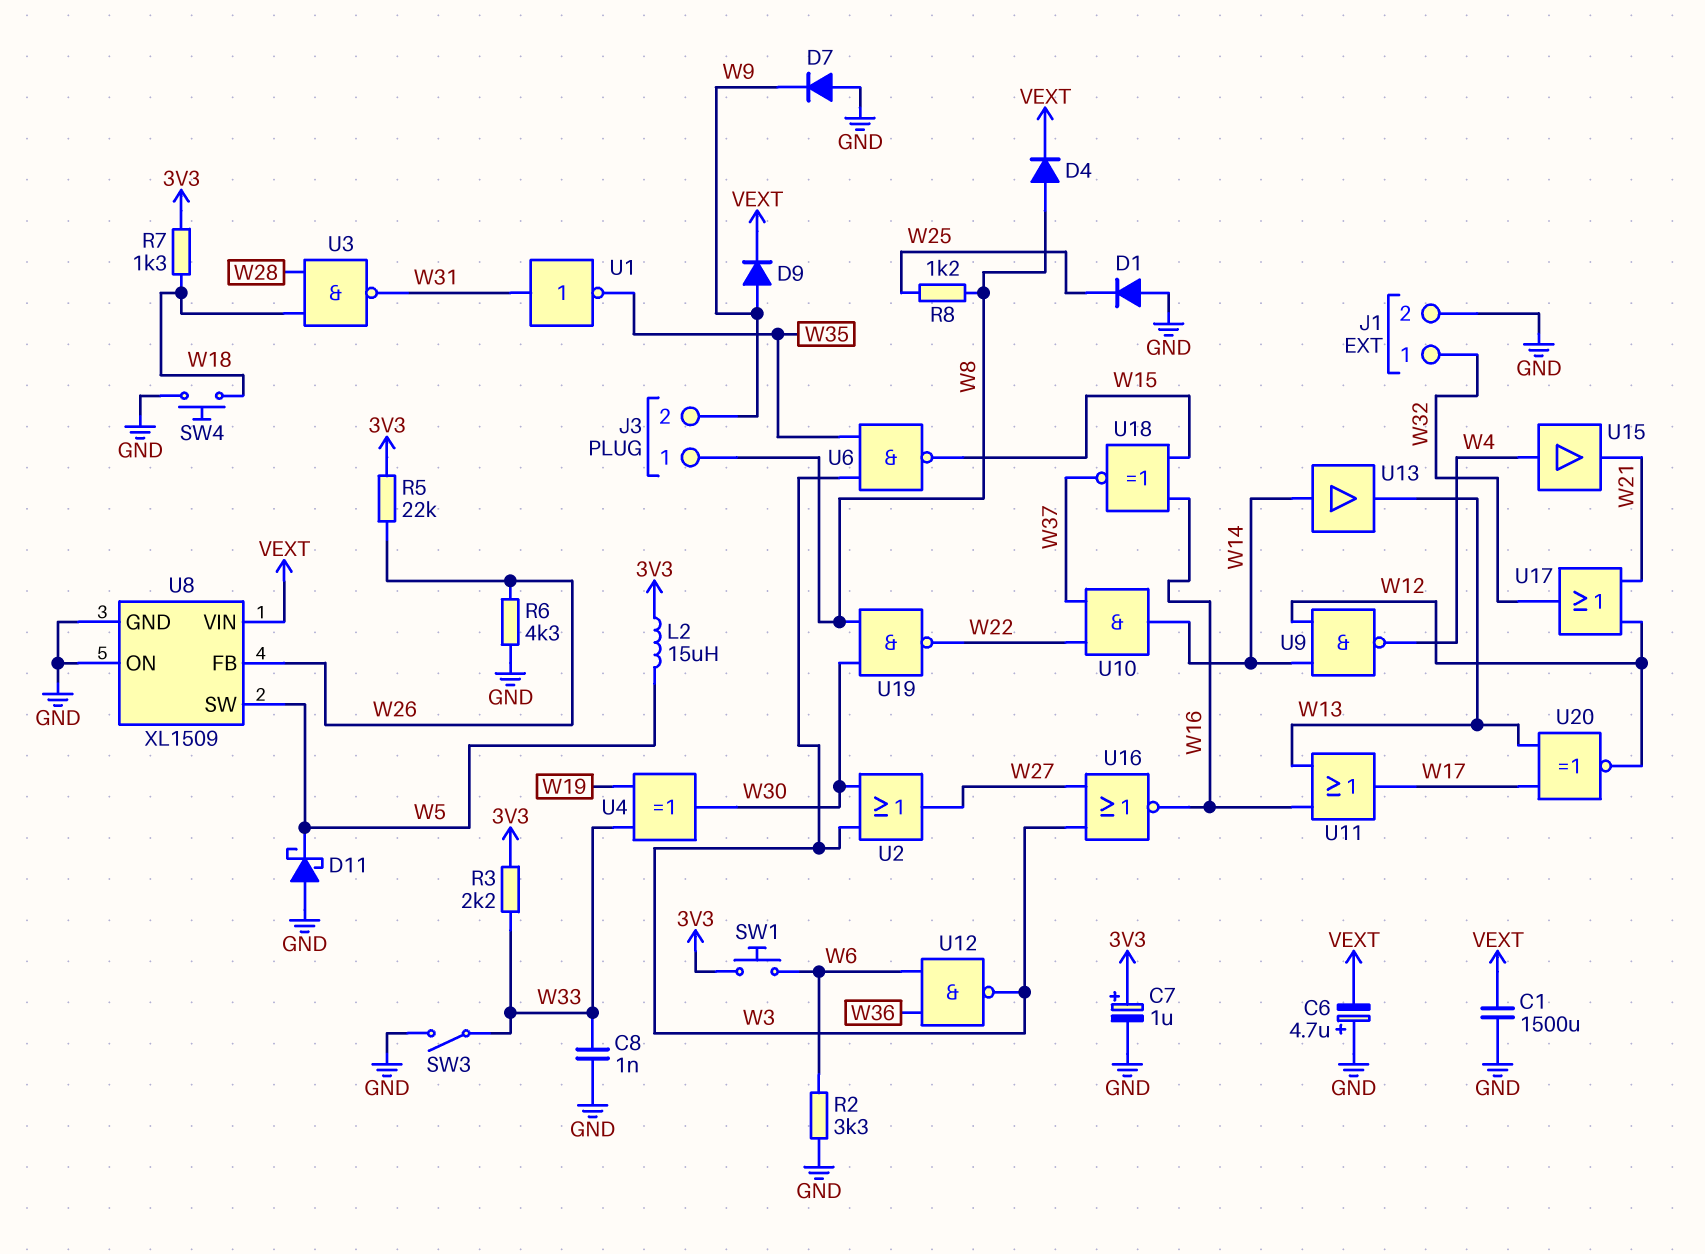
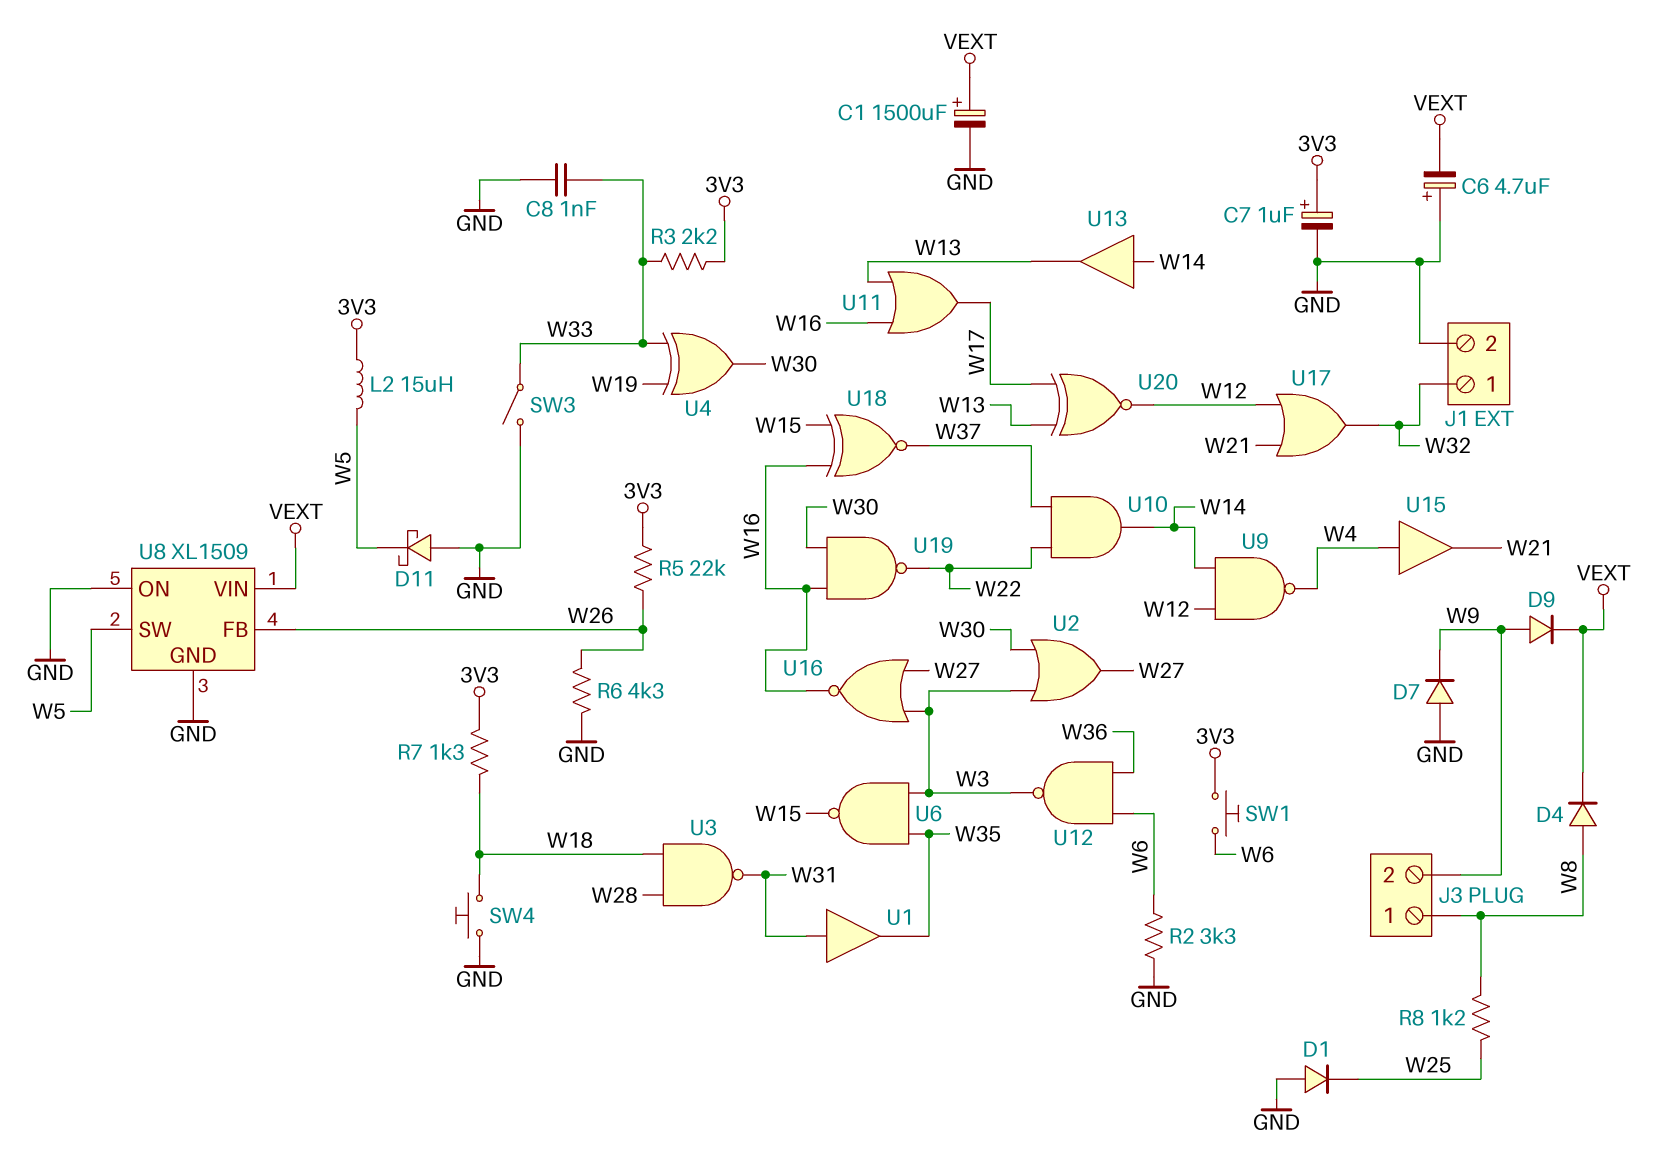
C1: 1500uF (GND, VEXT) -> 1500uF (plus VEXT, minus GND)
U1: NOT (in W31, out W35) -> buffer (in W31, out W35)
U19: NAND (in W8, in W30, out W22) -> NAND (in W16, in W30, out W22)

